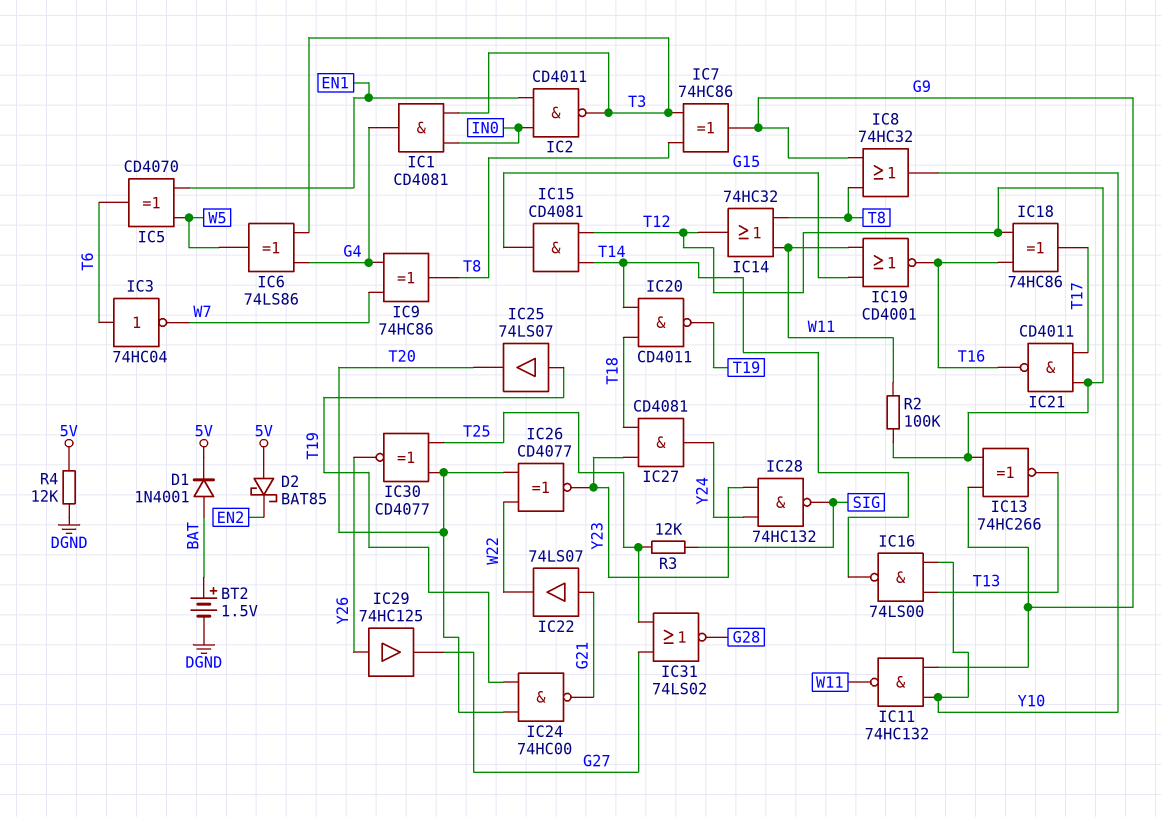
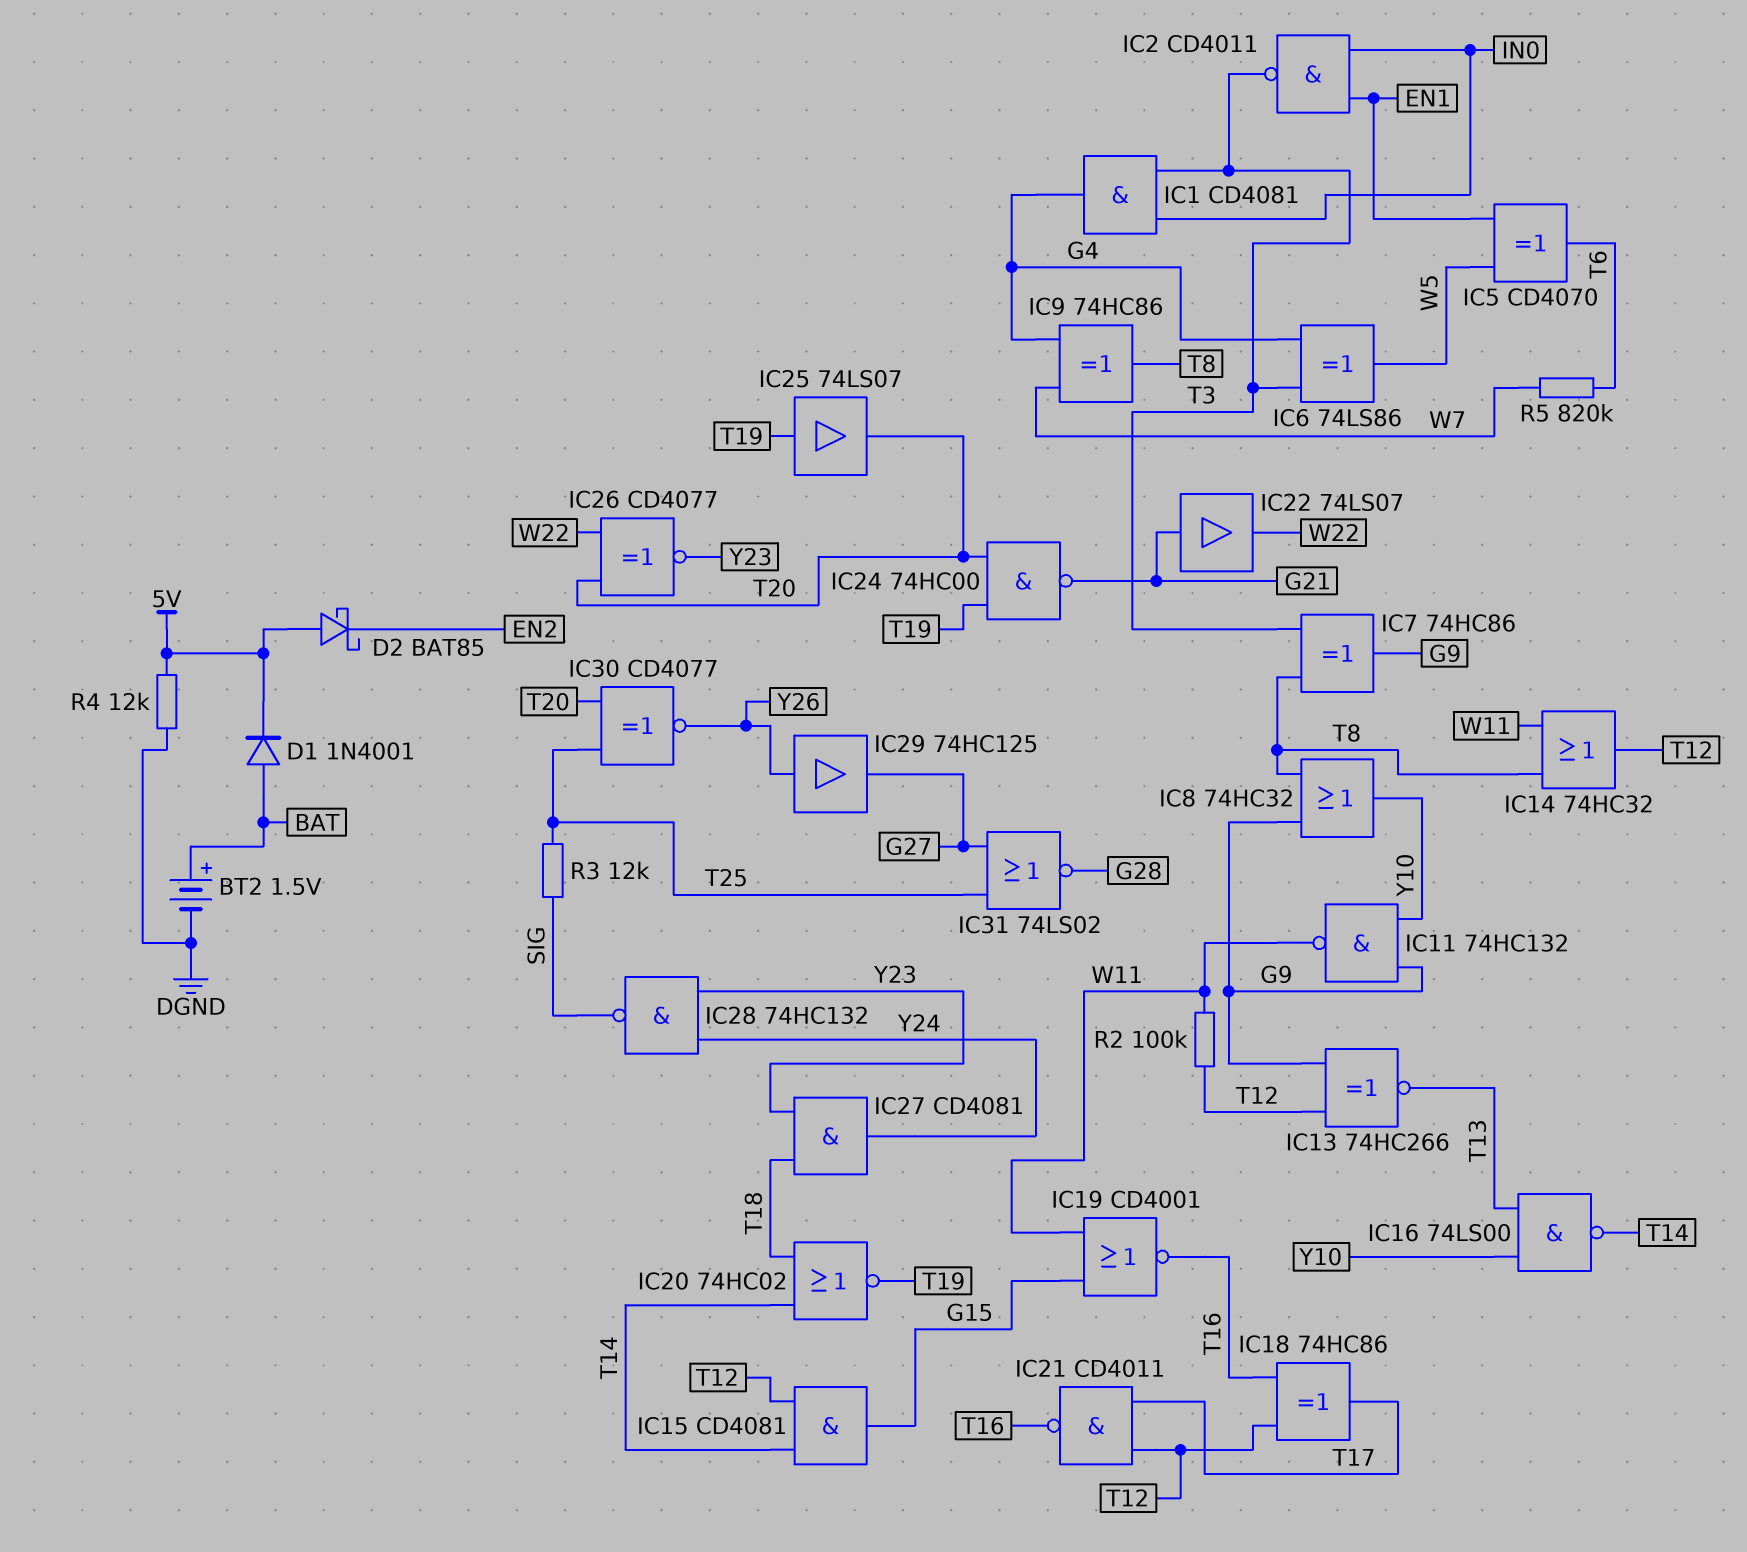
IC3: NOT 74HC04 (in T6, out W7) -> none
IC20: NAND CD4011 (in T14, in T18, out T19) -> NOR 74HC02 (in T14, in T18, out T19)
R5: none -> 820k (T6, W7)

